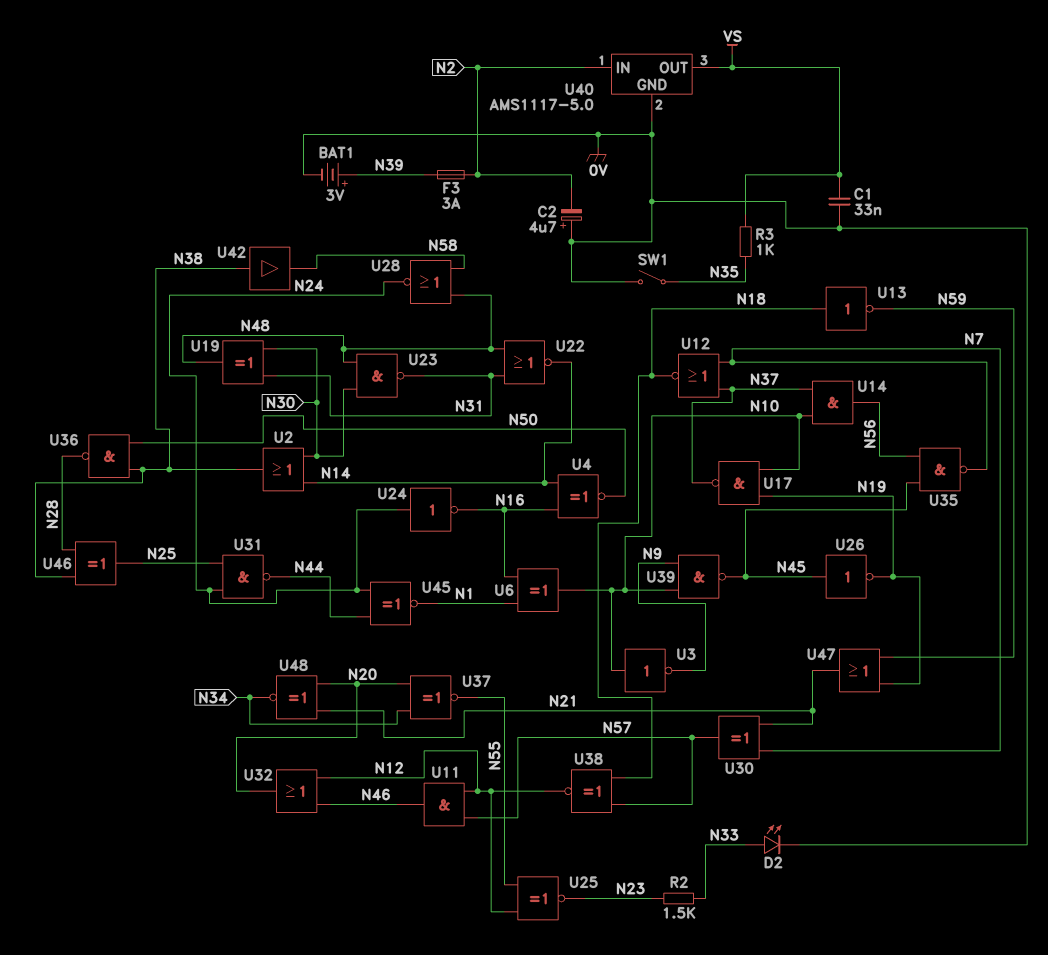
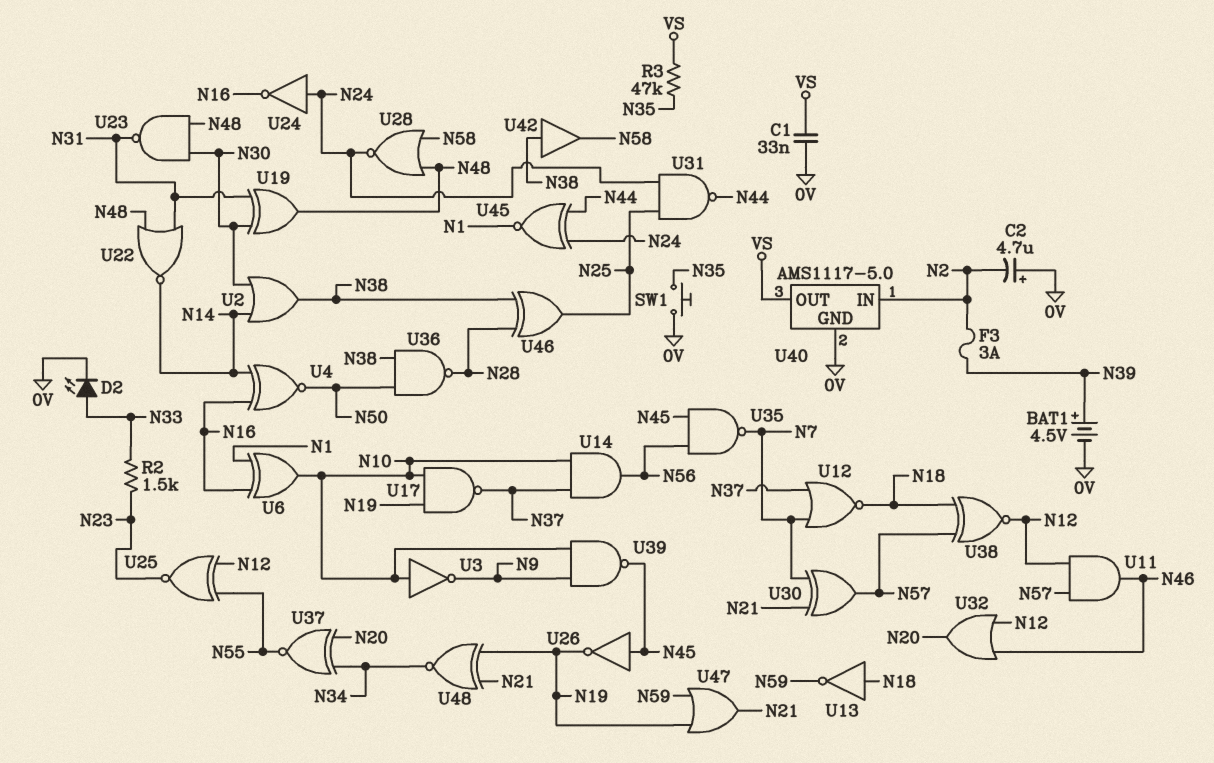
BAT1: 3V (plus N39, minus 0V) -> 4.5V (plus N39, minus 0V)
R3: 1k (N35, VS) -> 47k (N35, VS)
SW1: switch (0V, N35) -> button (0V, N35)
U48: XNOR (in N20, in N21, out N34) -> XNOR (in N19, in N21, out N34)

